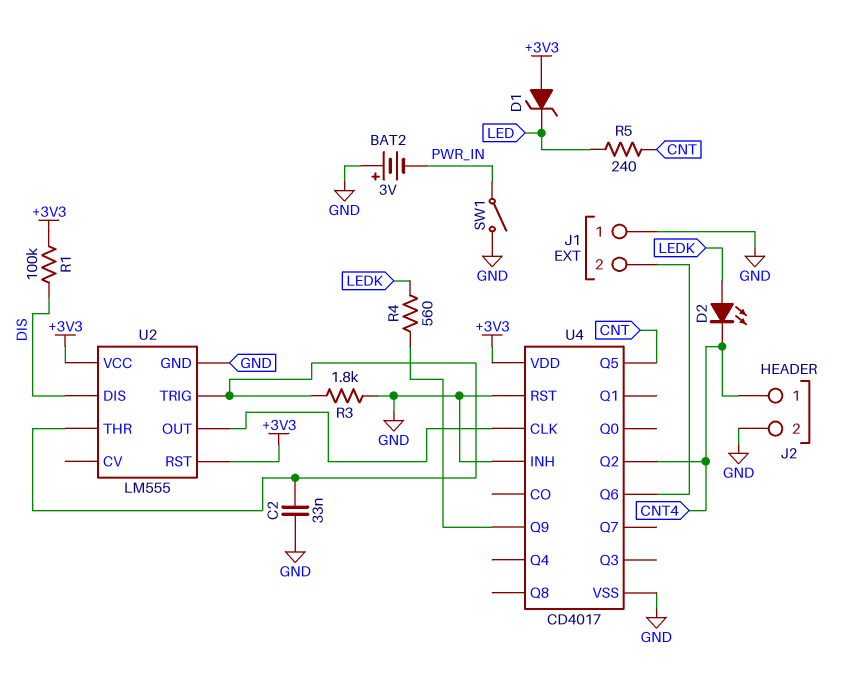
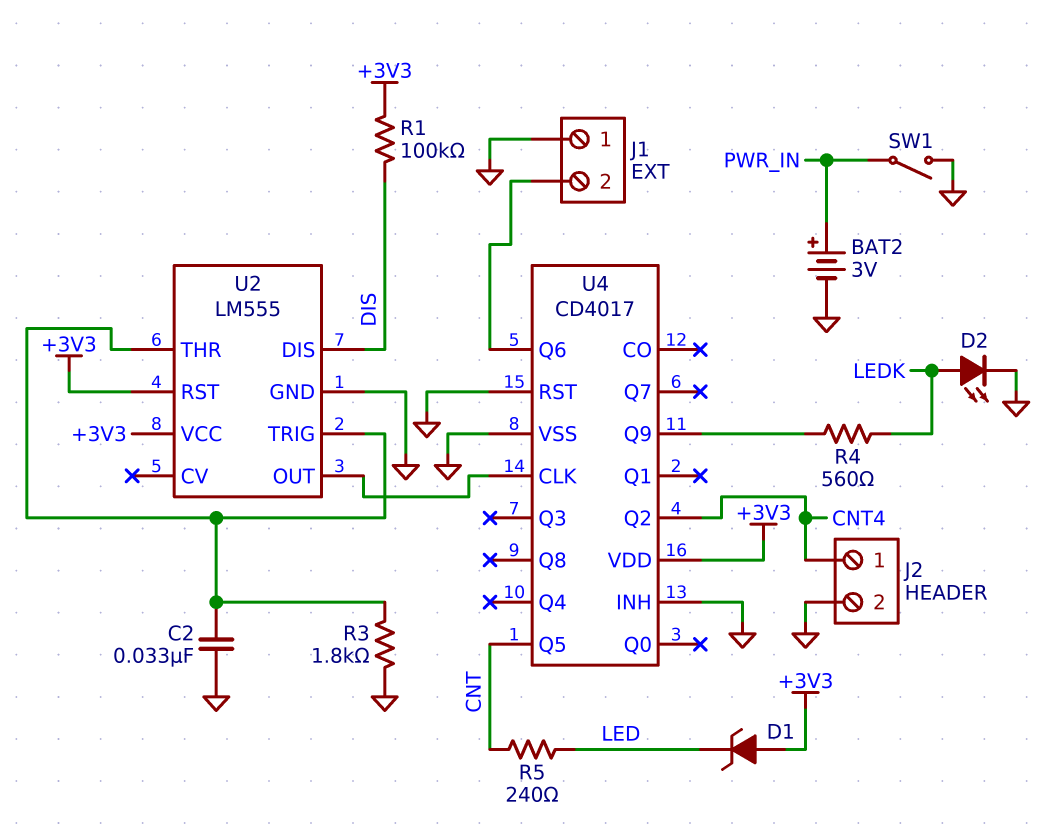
BAT2: 3V (plus GND, minus PWR_IN) -> 3V (plus PWR_IN, minus GND)
D2: LED (A LEDK, K CNT4) -> LED (A LEDK, K GND)

